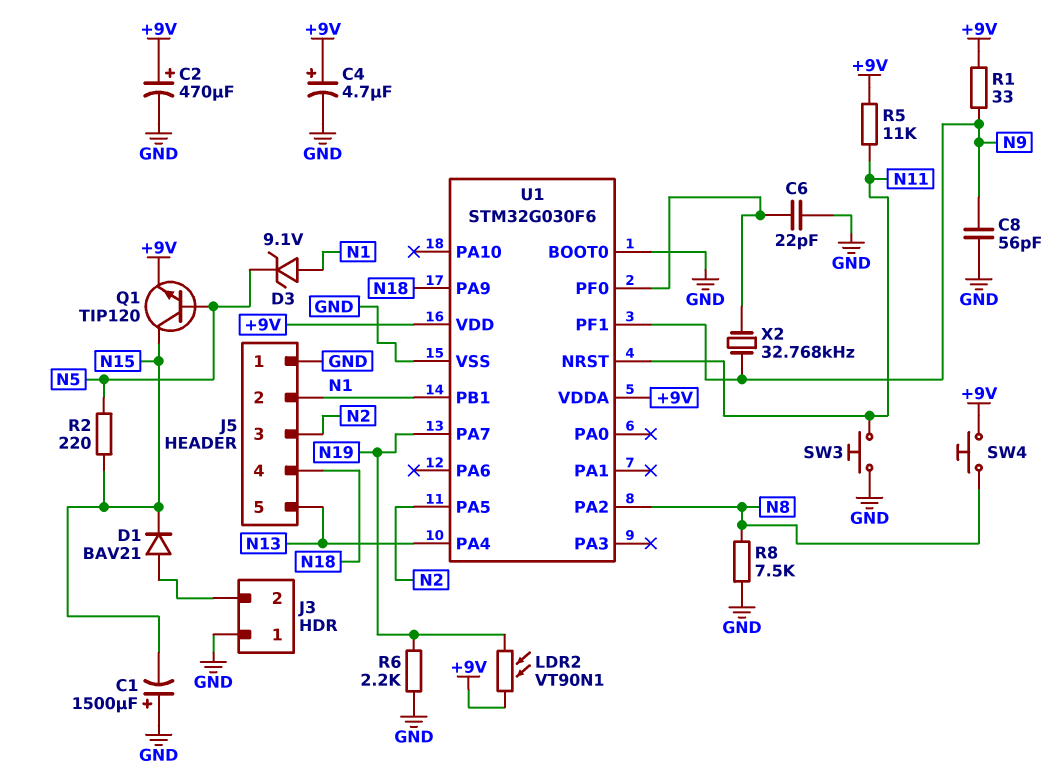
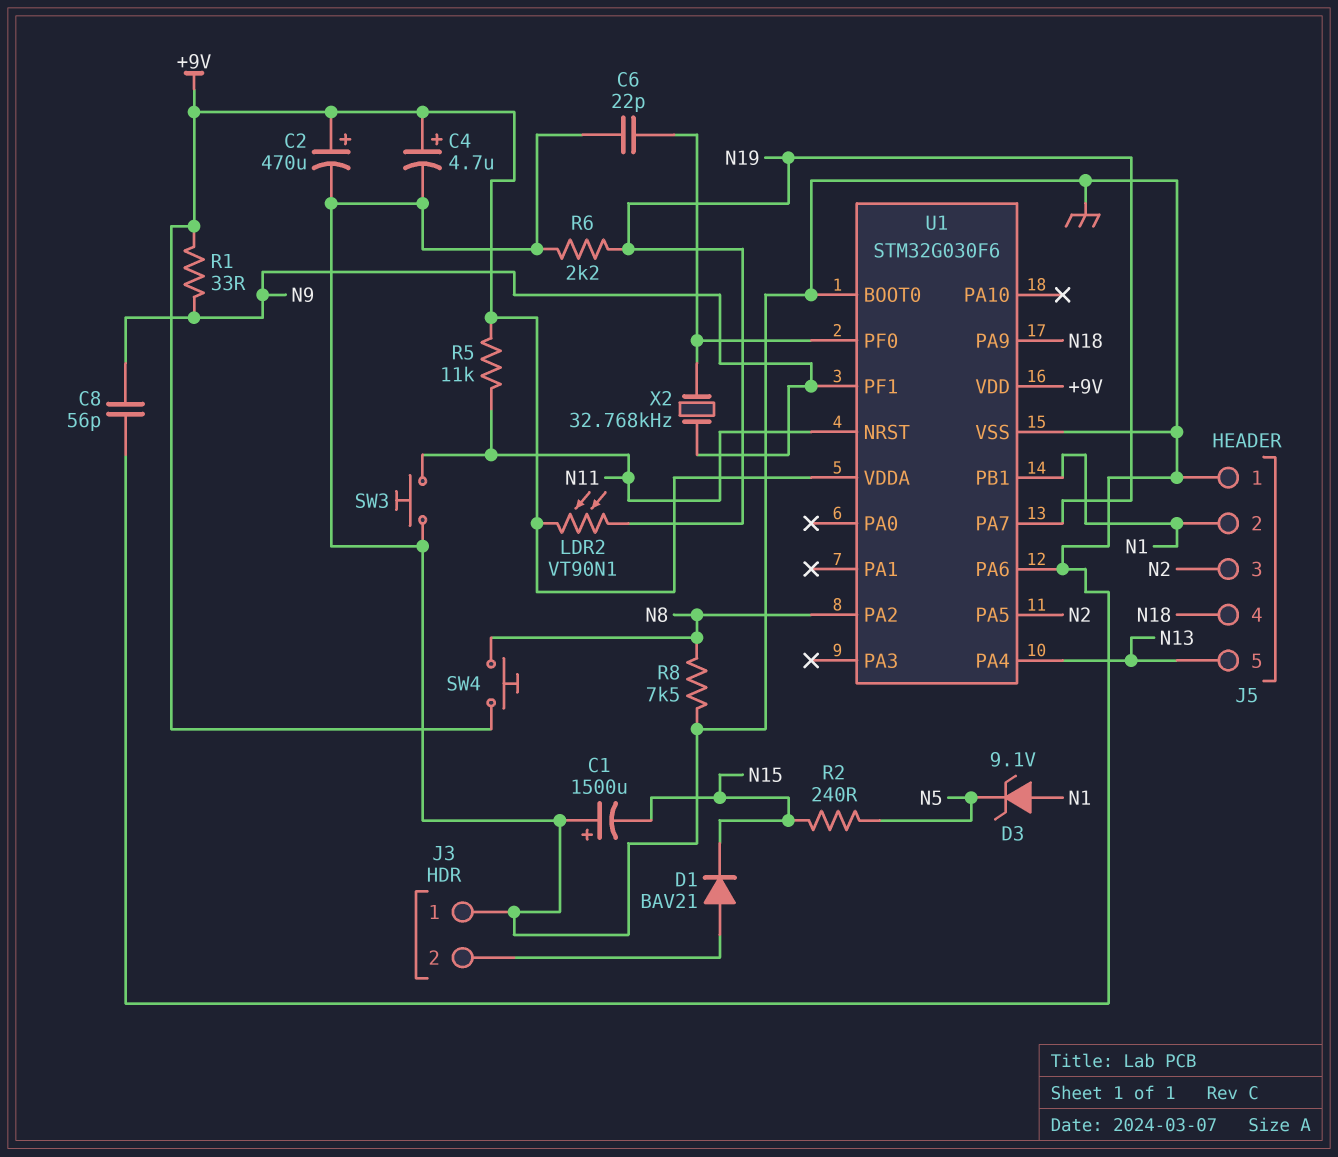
Q1: NPN TIP120 (B N5, C N15, E +9V) -> none
R2: 220 (N5, N15) -> 240 (N5, N15)
U1 pin PA6: none -> GND

